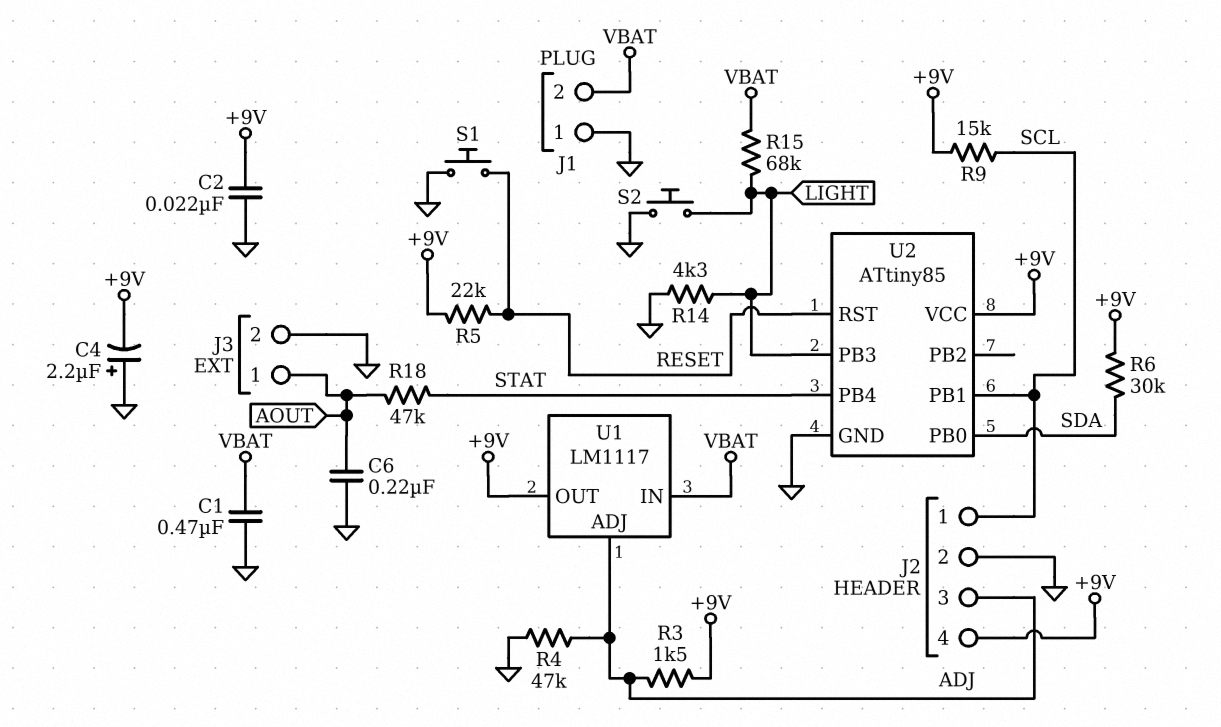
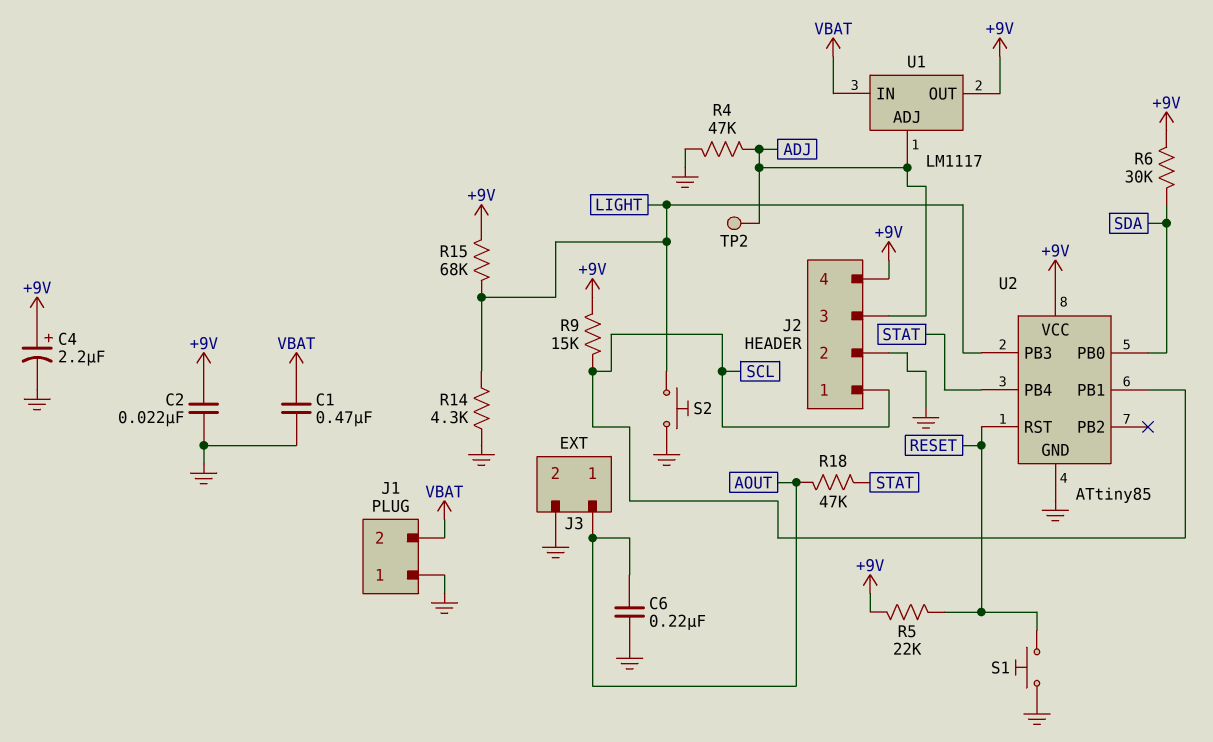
C4: 2.2uF (plus GND, minus +9V) -> 2.2uF (plus +9V, minus GND)
R3: 1.5k (+9V, ADJ) -> none
R15: 68k (LIGHT, VBAT) -> 68k (+9V, LIGHT)
TP2: none -> test point (ADJ)

